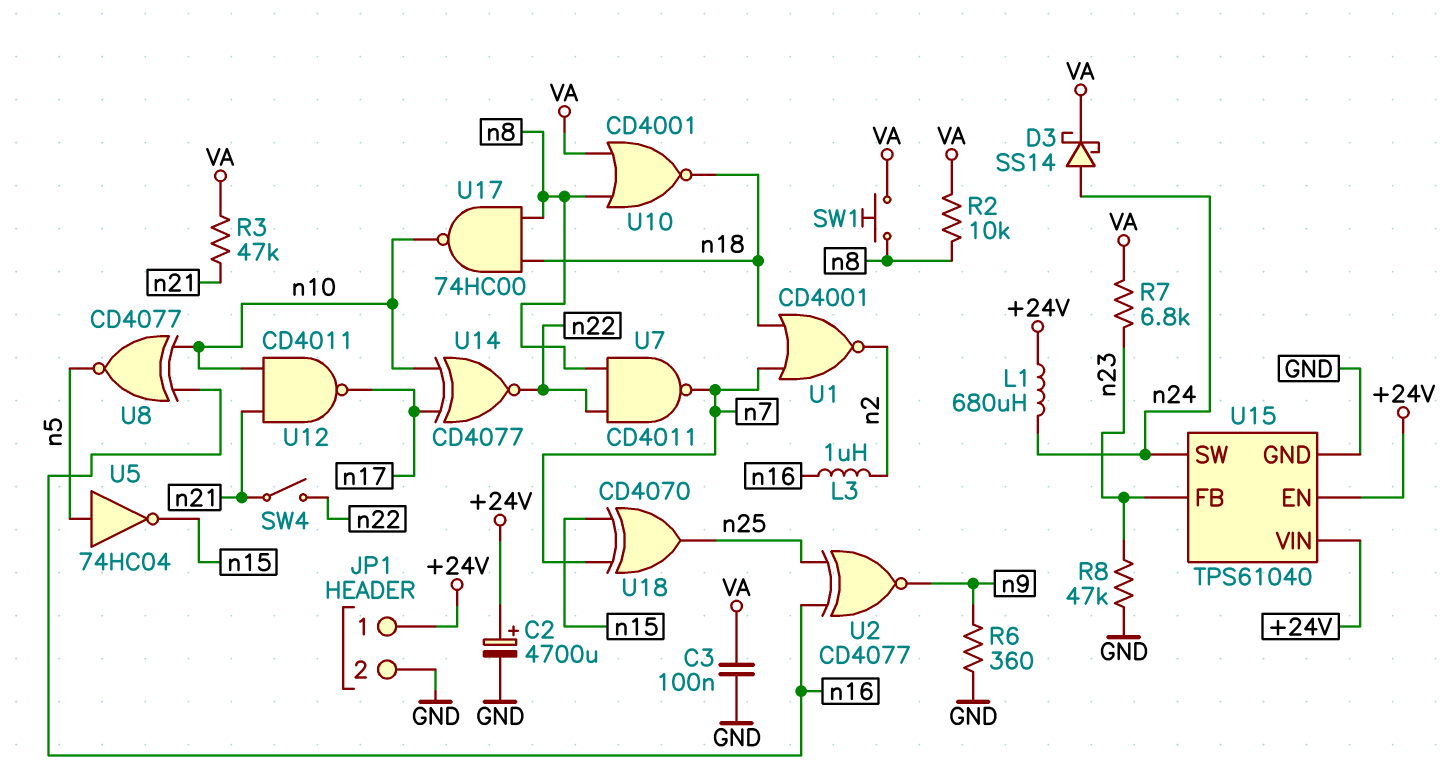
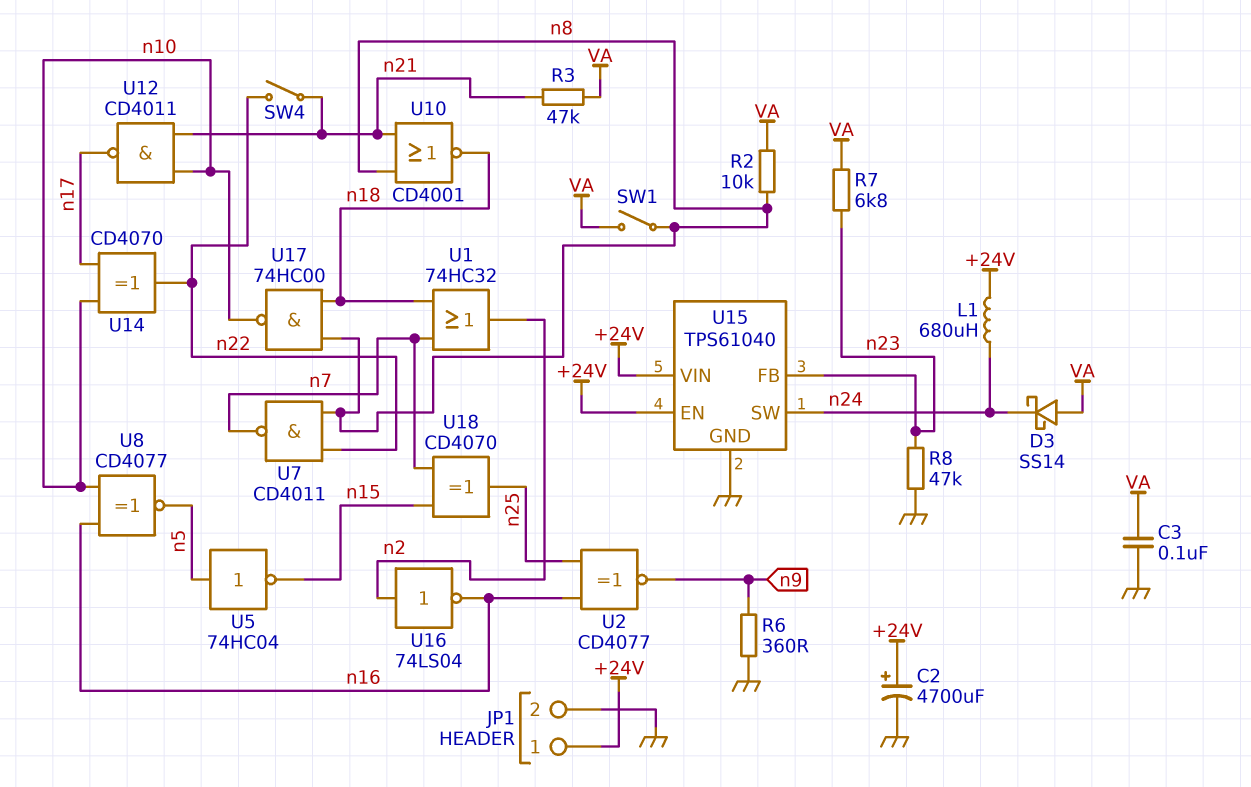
D3: schottky SS14 (A n24, K VA) -> schottky SS14 (A VA, K n24)
L3: 1uH (n2, n16) -> none
SW1: button (VA, n8) -> switch (VA, n8)
U1: NOR CD4001 (in n7, in n18, out n2) -> OR 74HC32 (in n7, in n18, out n2)
U10: NOR CD4001 (in VA, in n8, out n18) -> NOR CD4001 (in n8, in n21, out n18)
U14: XNOR CD4077 (in n10, in n17, out n22) -> XOR CD4070 (in n10, in n17, out n22)
U16: none -> NOT 74LS04 (in n2, out n16)

